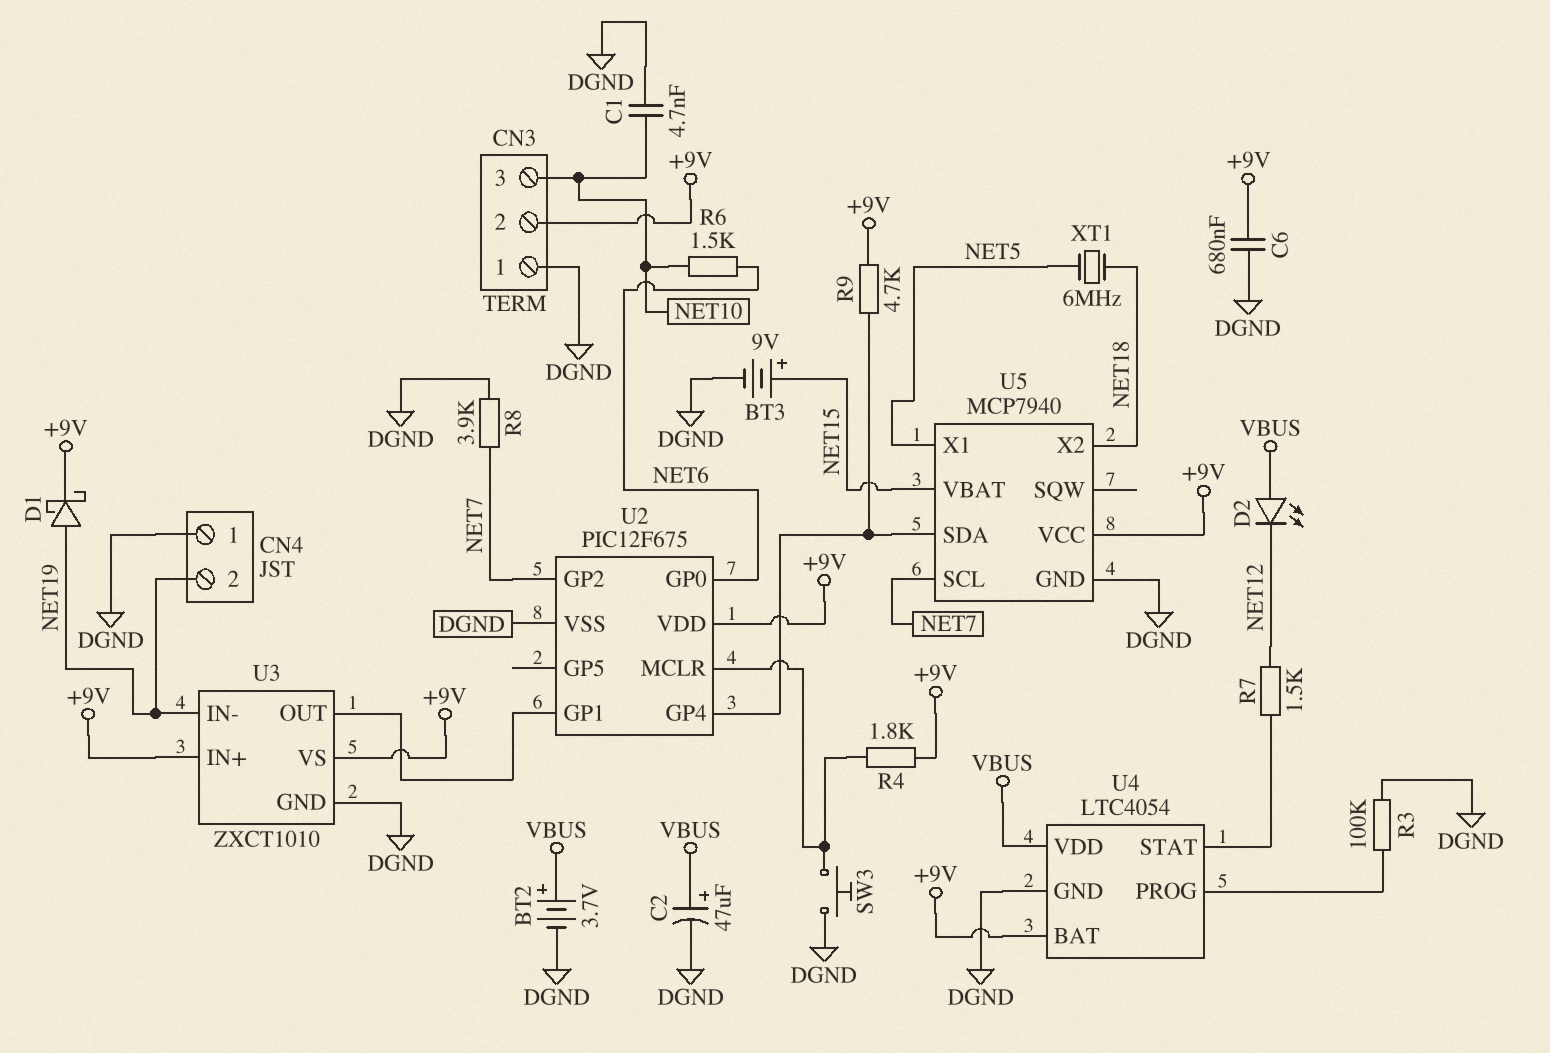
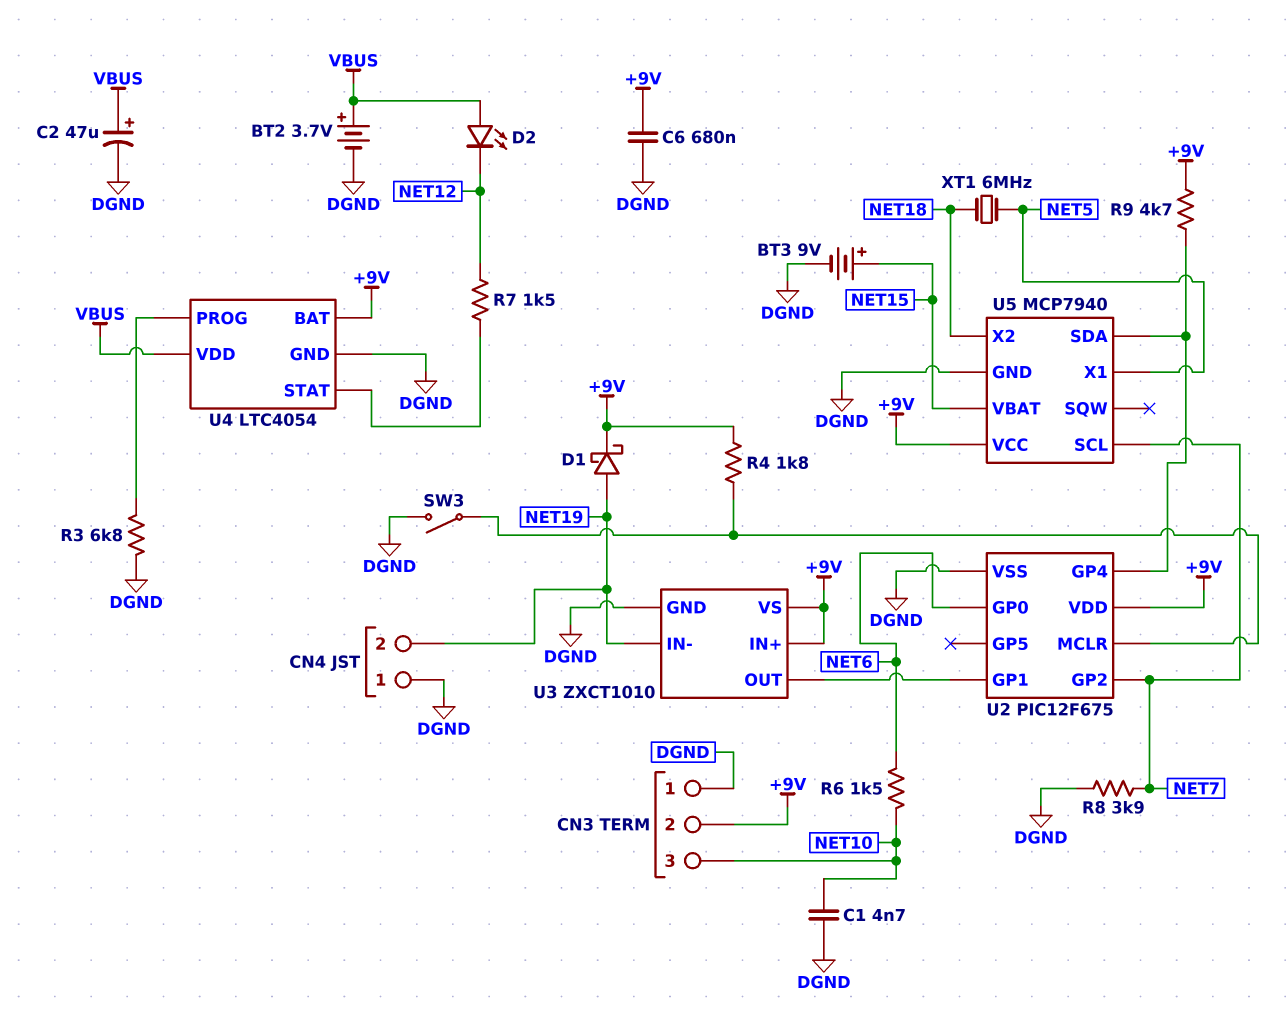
R3: 100k (DGND, U4/PROG) -> 6.8k (DGND, U4/PROG)
SW3: button (DGND, U2/MCLR) -> switch (DGND, U2/MCLR)

